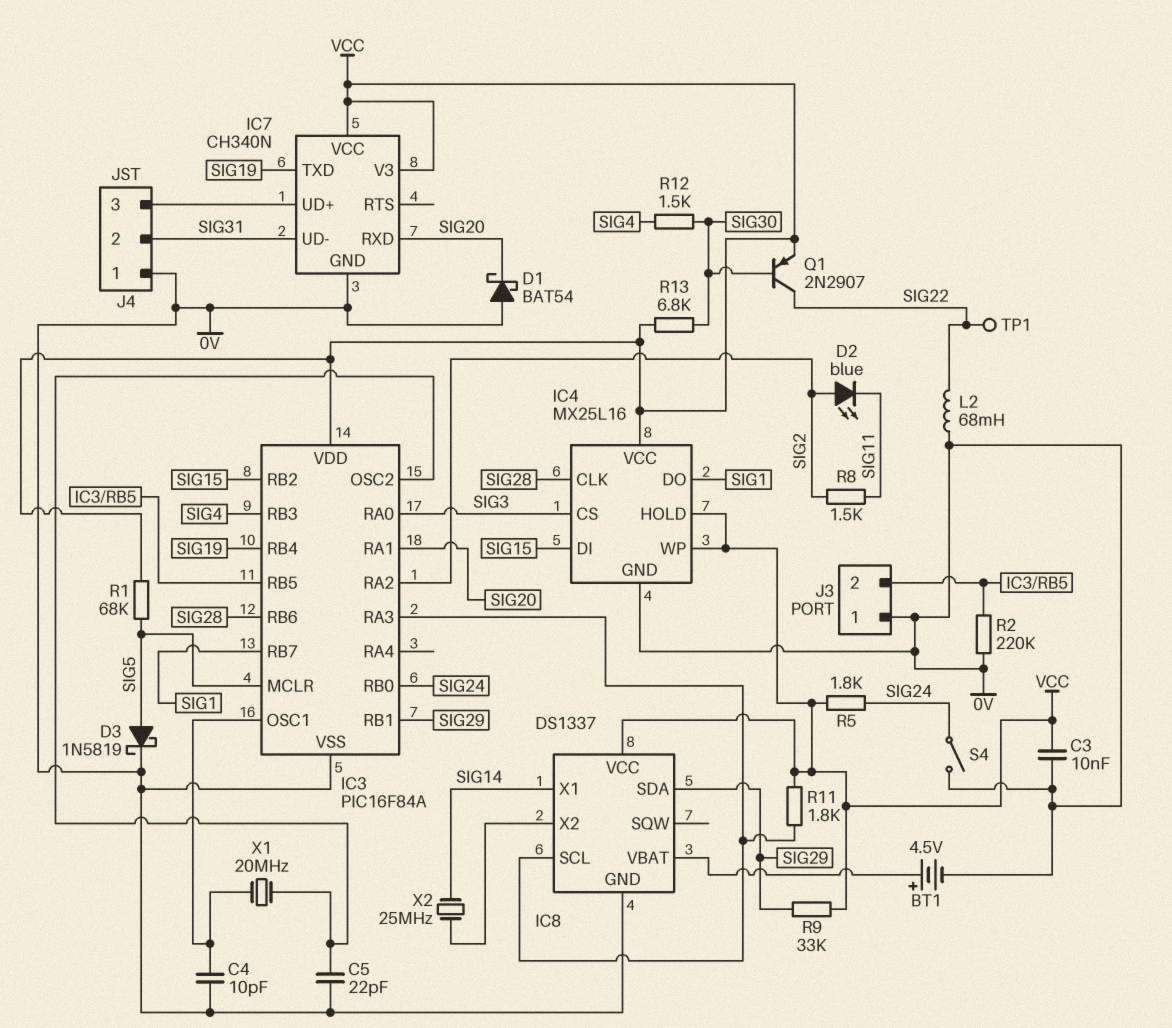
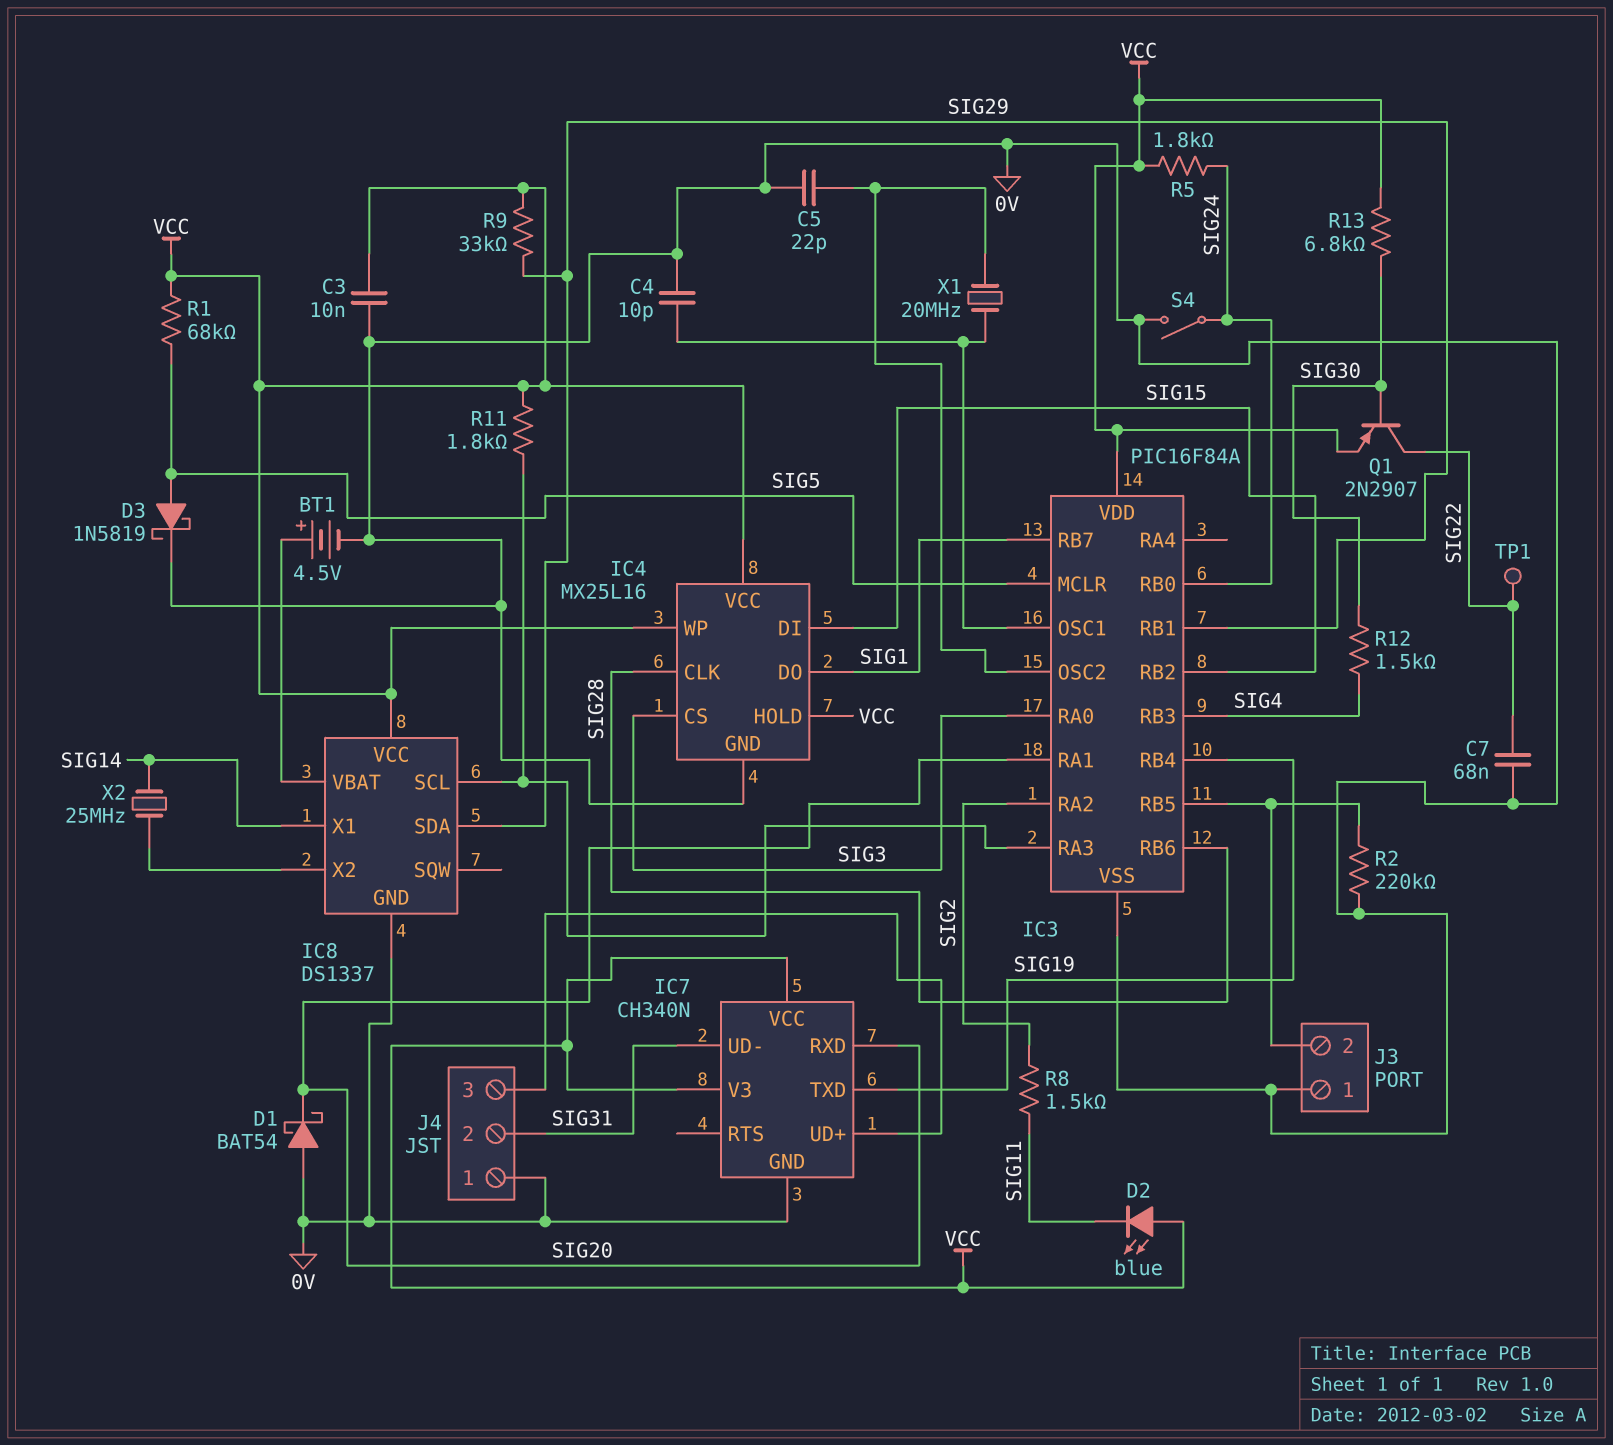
C7: none -> 68nF (0V, SIG22)
D2: LED blue (A SIG2, K SIG11) -> LED blue (A VCC, K SIG11)
L2: 68mH (0V, SIG22) -> none

